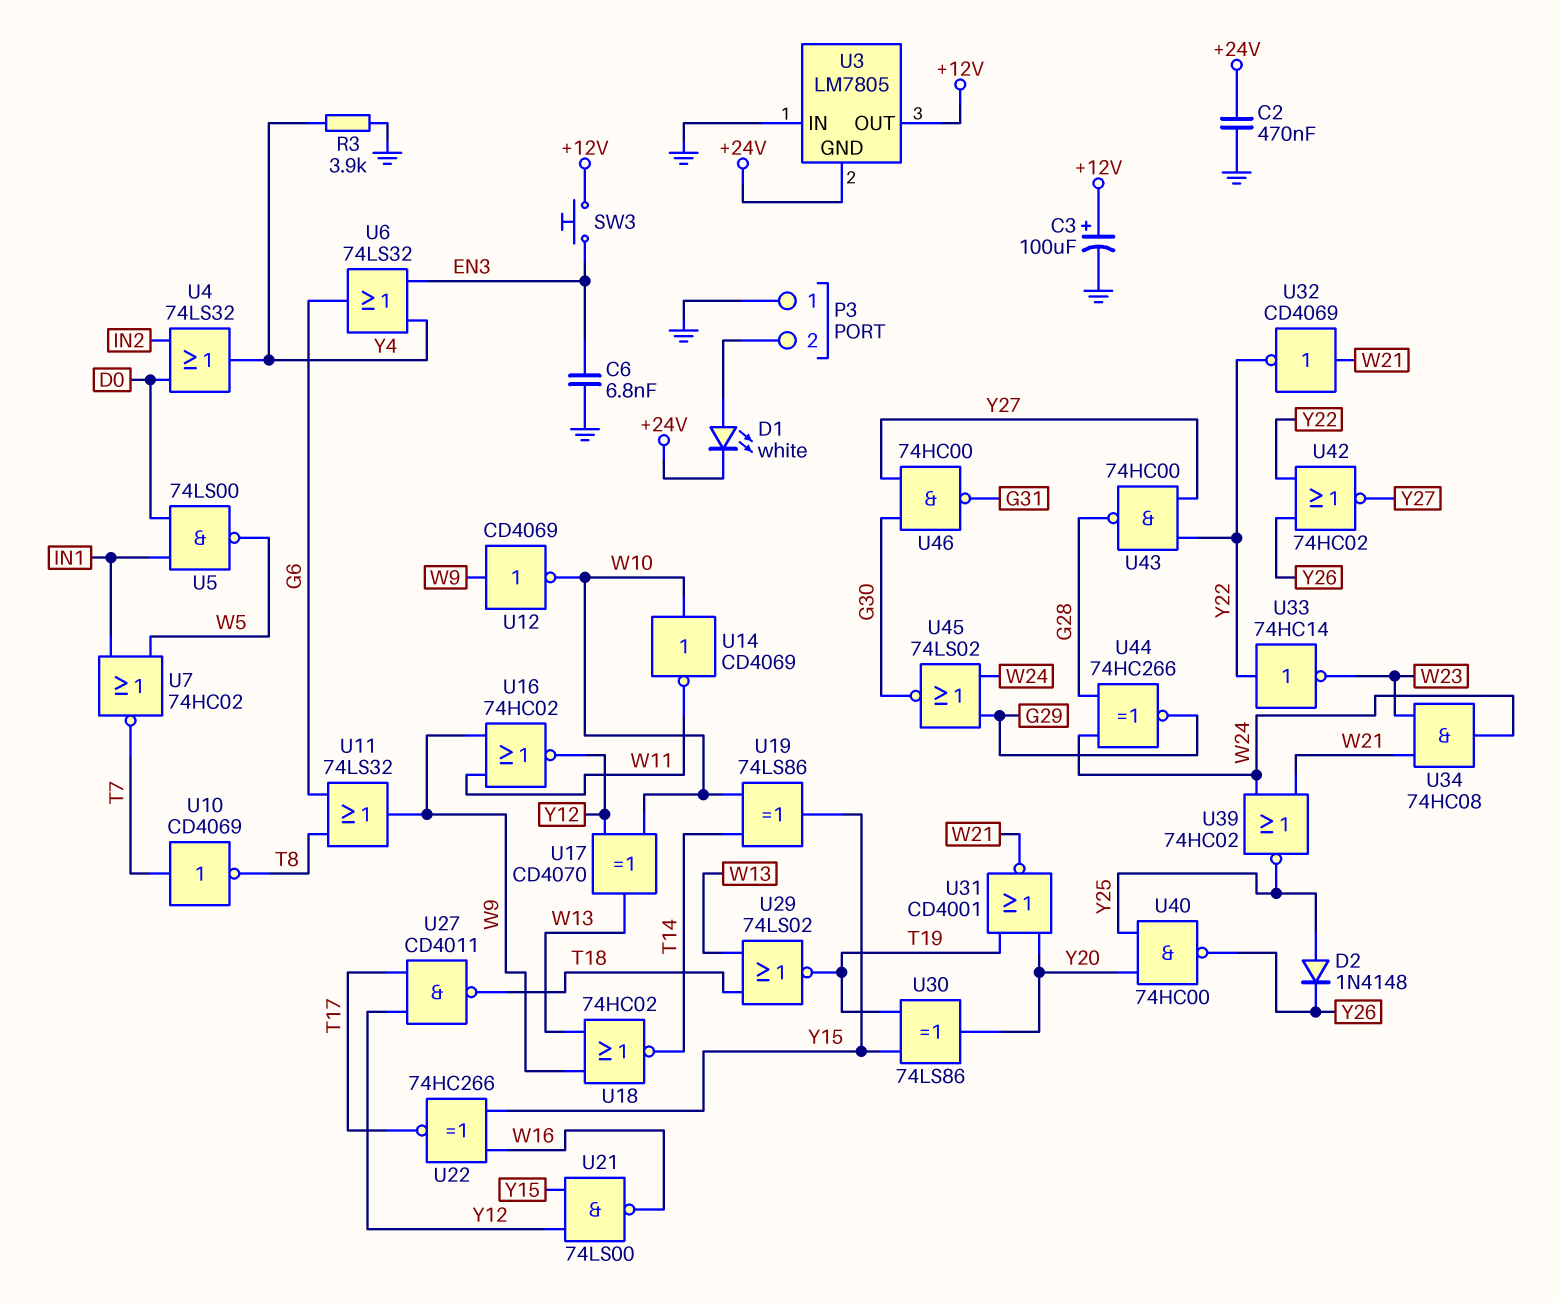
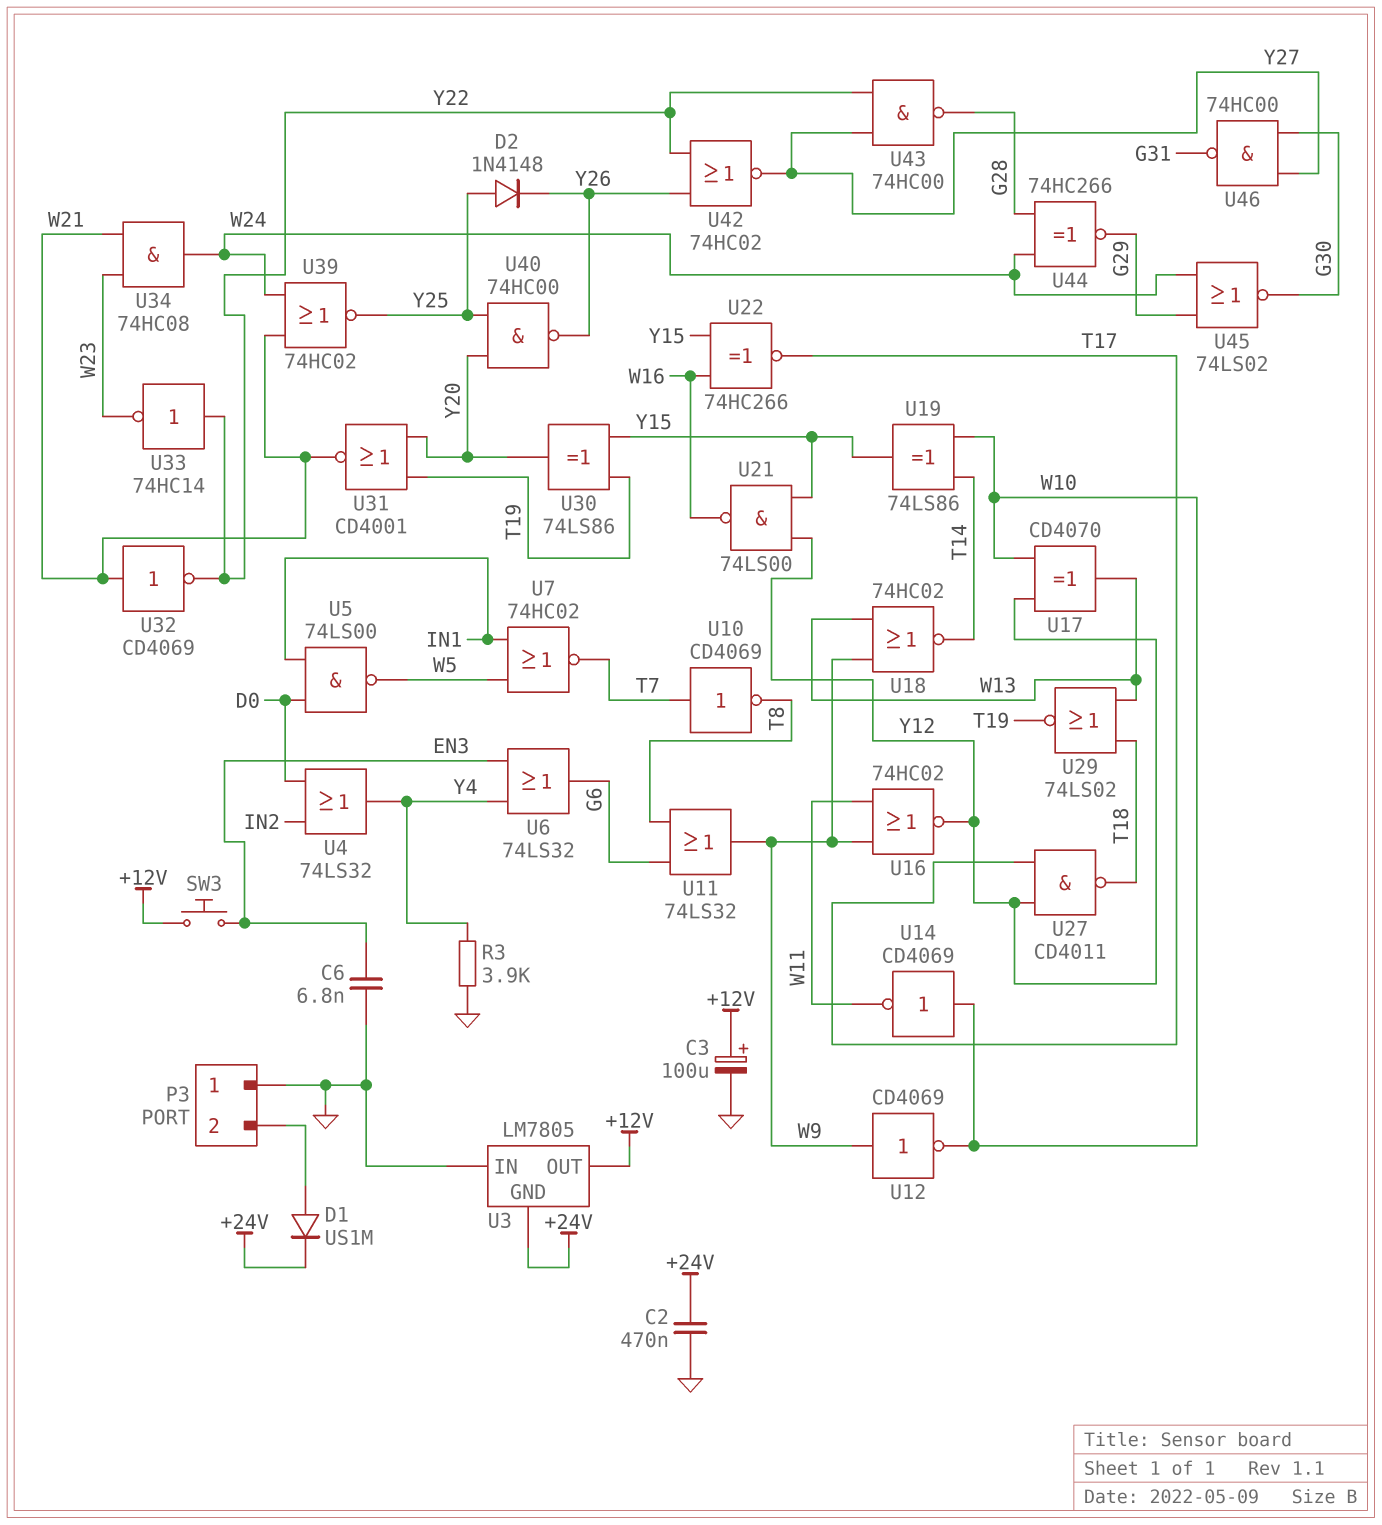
D1: LED white (A P3/2, K +24V) -> diode US1M (A P3/2, K +24V)

